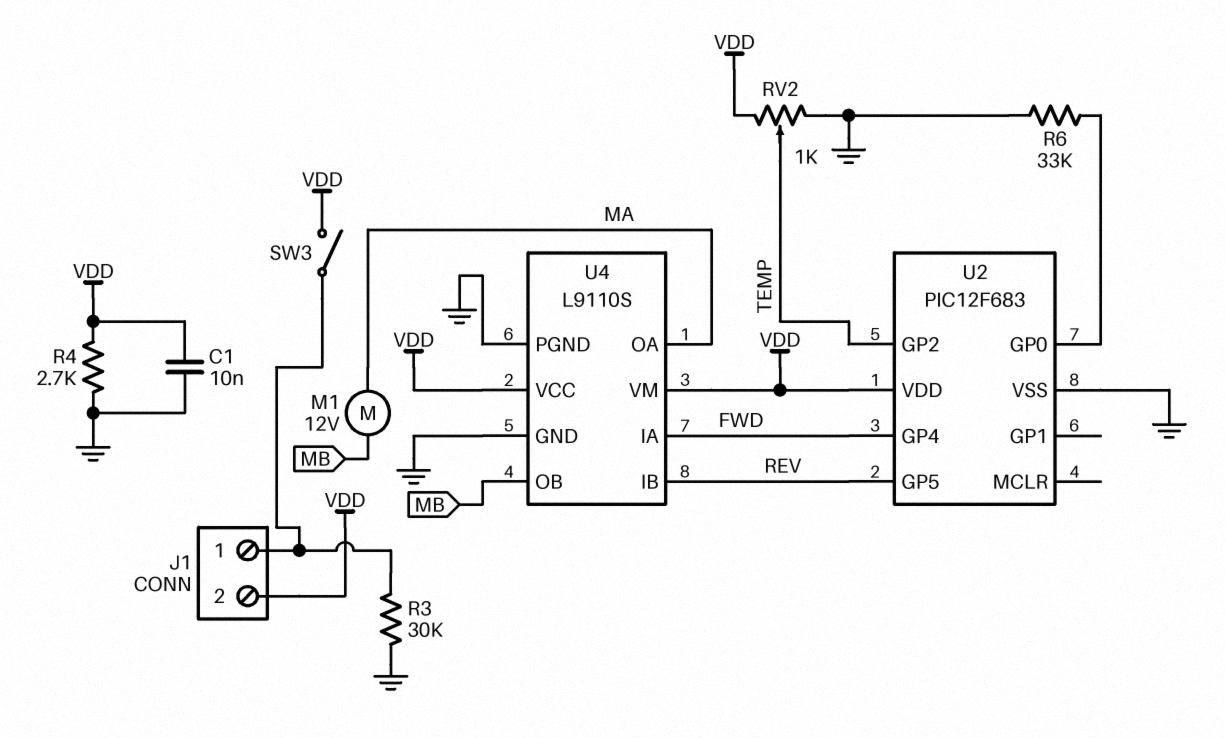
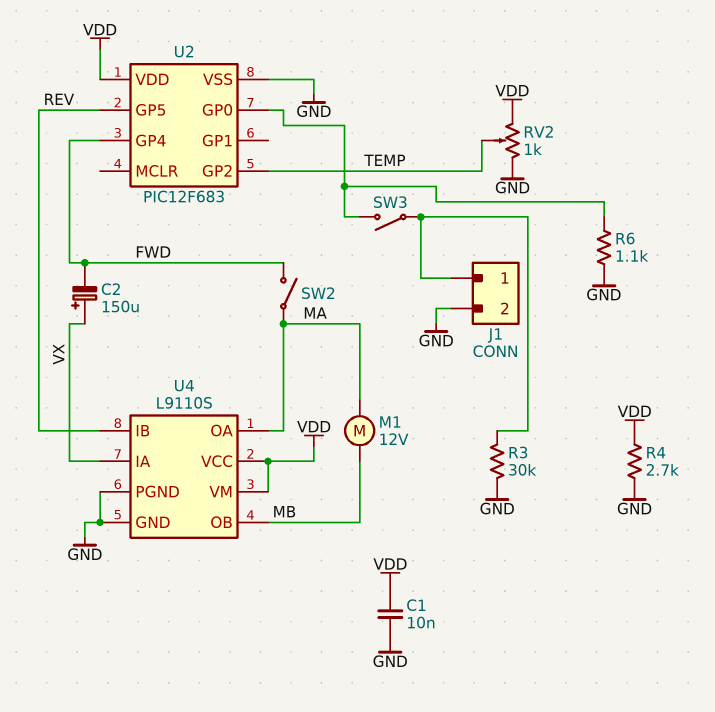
C2: none -> 150uF (plus VX, minus FWD)
J1 pin 2: VDD -> GND
R6: 33k (GND, U2/GP0) -> 1.1k (GND, U2/GP0)
SW2: none -> switch (FWD, MA)
SW3: switch (J1/1, VDD) -> switch (J1/1, U2/GP0)
U4 pin IA: FWD -> VX

